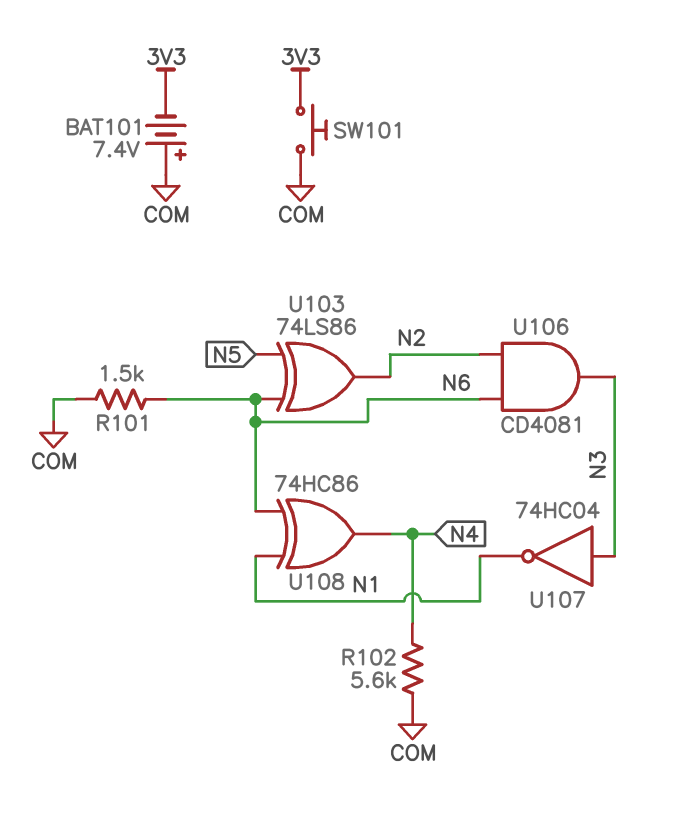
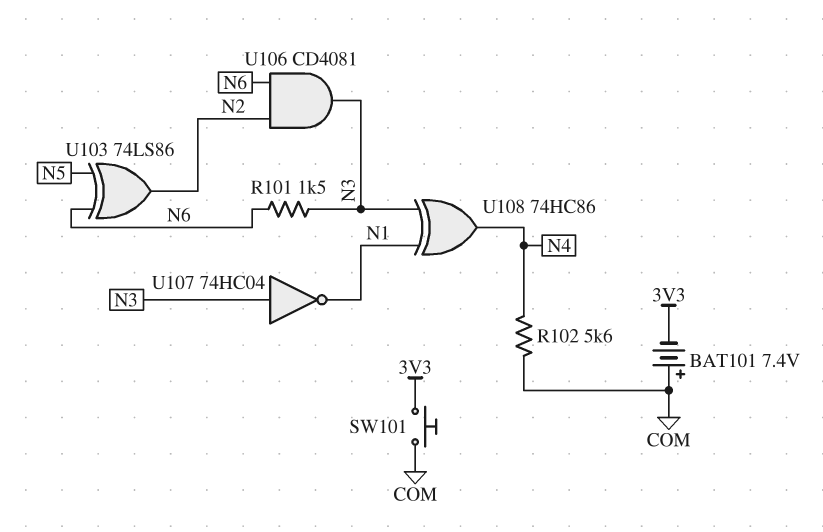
R101: 1.5k (COM, N6) -> 1.5k (N3, N6)
U108: XOR 74HC86 (in N1, in N6, out N4) -> XOR 74HC86 (in N1, in N3, out N4)

